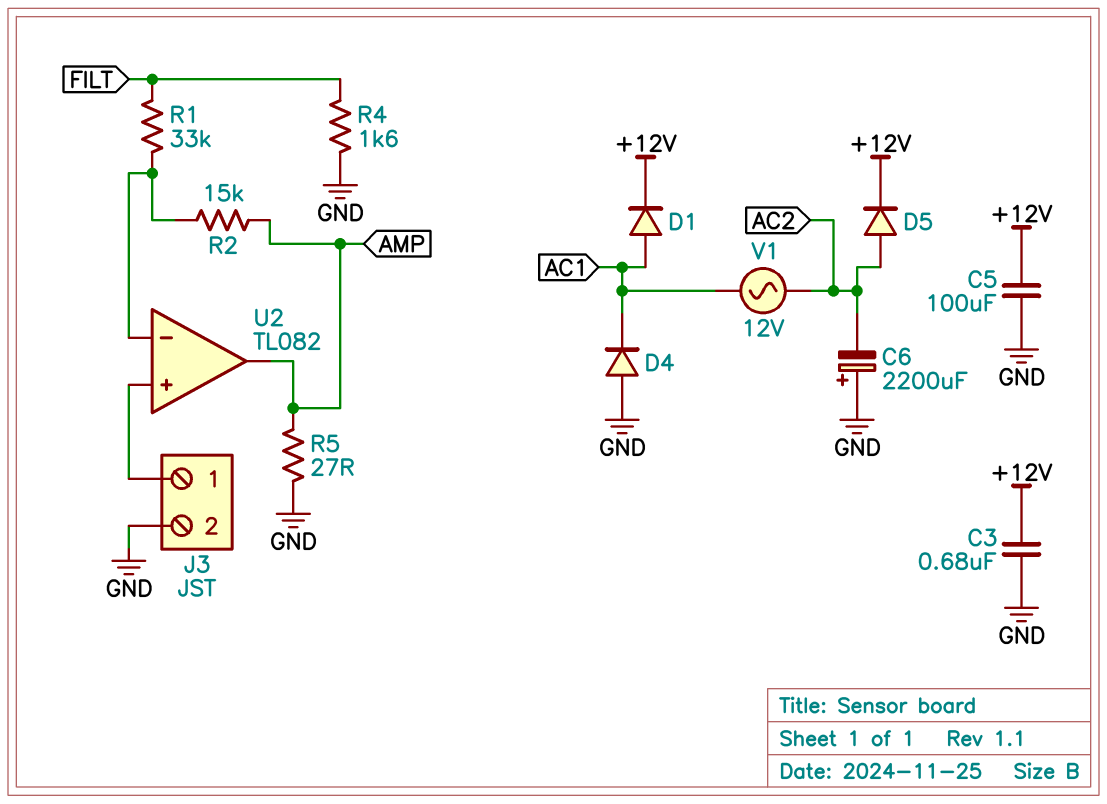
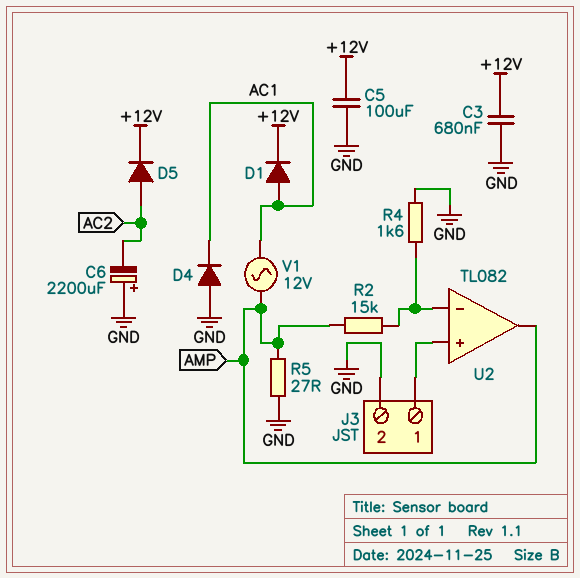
R1: 33k (FILT, U2/in-) -> none
R4: 1.6k (FILT, GND) -> 1.6k (GND, U2/in-)
V1: AC 12V (AC1, AC2) -> AC 12V (AC1, AMP)

